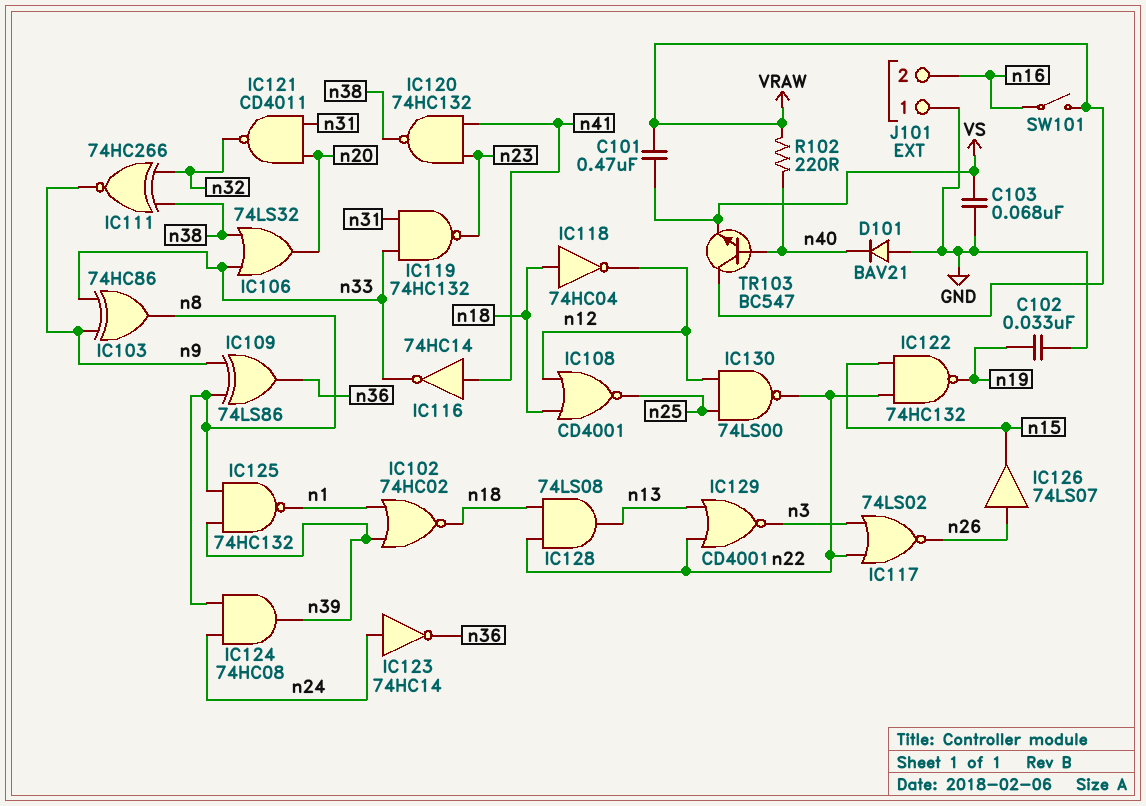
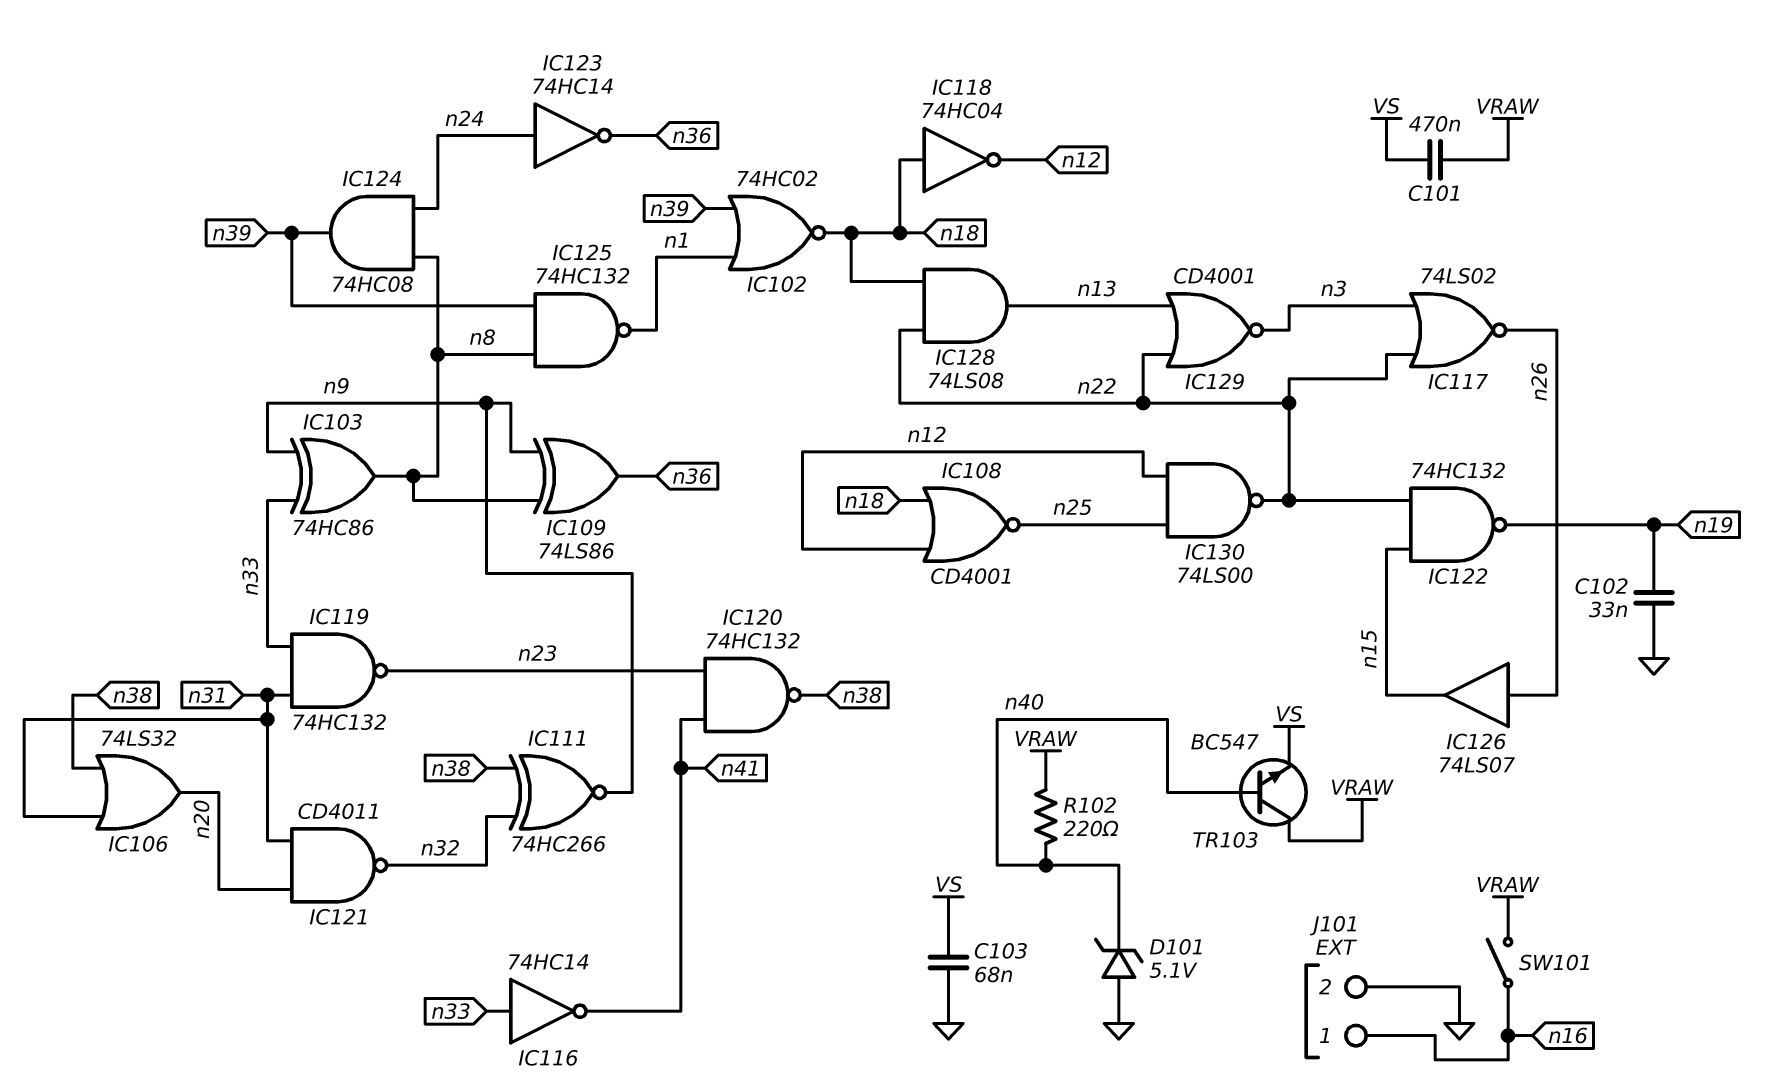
D101: diode BAV21 (A GND, K n40) -> zener 5.1V (A GND, K n40)
IC106: OR 74LS32 (in n33, in n38, out n20) -> OR 74LS32 (in n31, in n38, out n20)
IC116: NOT 74HC14 (in n41, out n33) -> NOT 74HC14 (in n33, out n41)
J101 pin 1: GND -> n16
J101 pin 2: n16 -> GND

